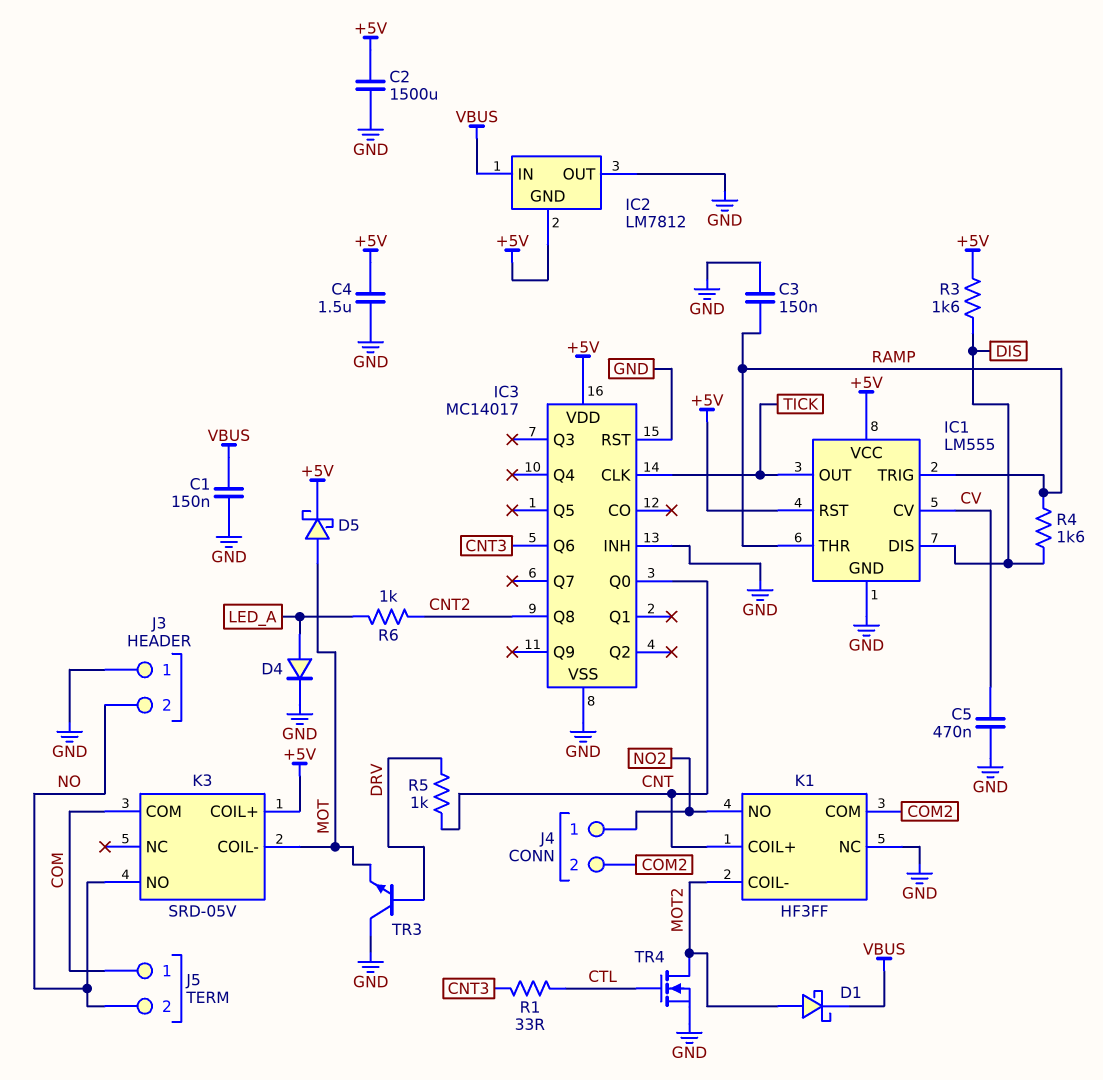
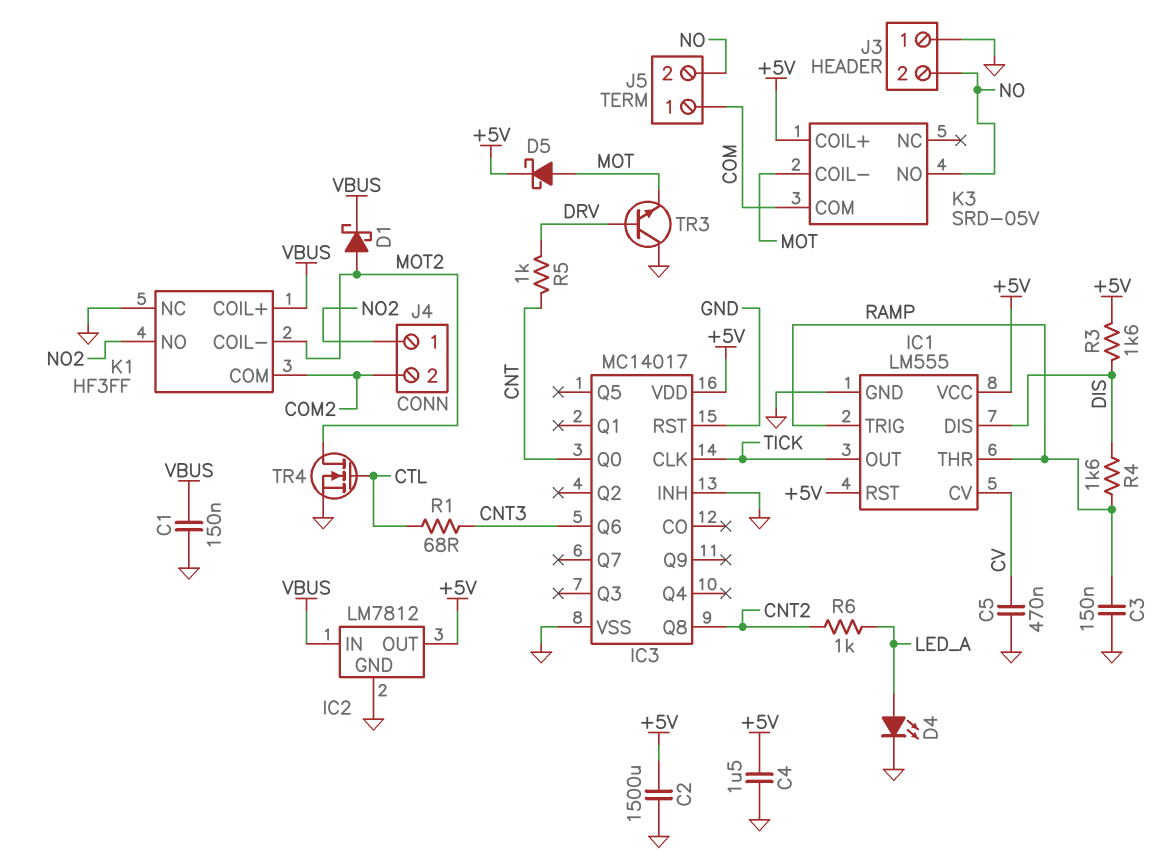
D4: diode (A LED_A, K GND) -> LED (A LED_A, K GND)
IC2 pin GND: +5V -> GND
IC2 pin OUT: GND -> +5V
K1 pin COIL+: CNT -> VBUS
R1: 33 (CNT3, CTL) -> 68 (CNT3, CTL)

